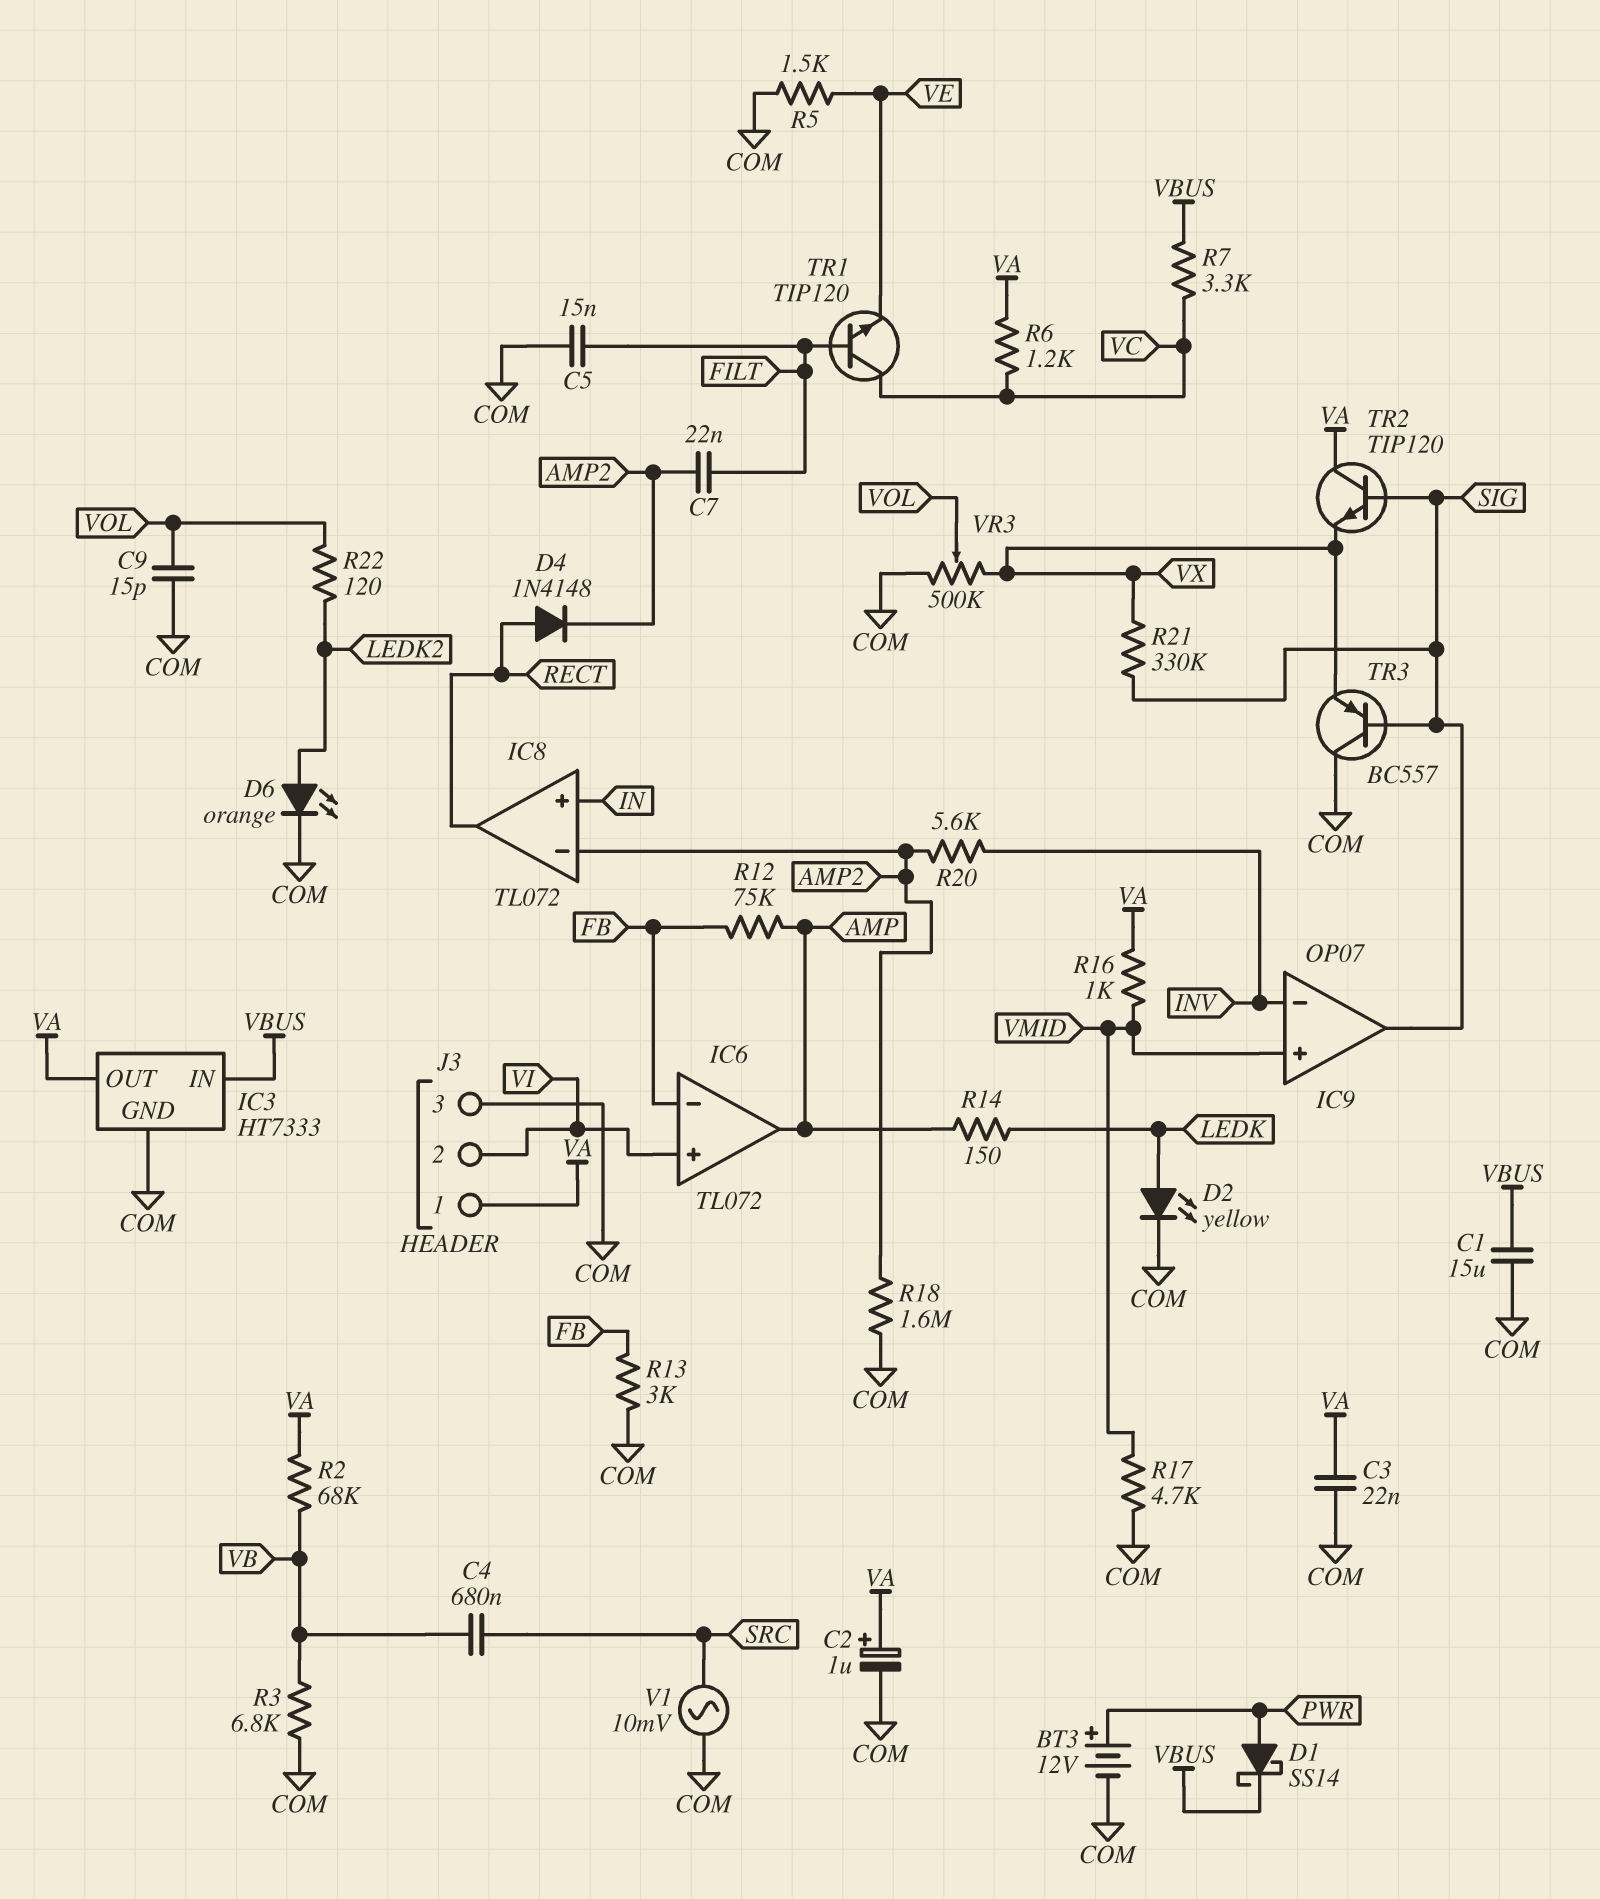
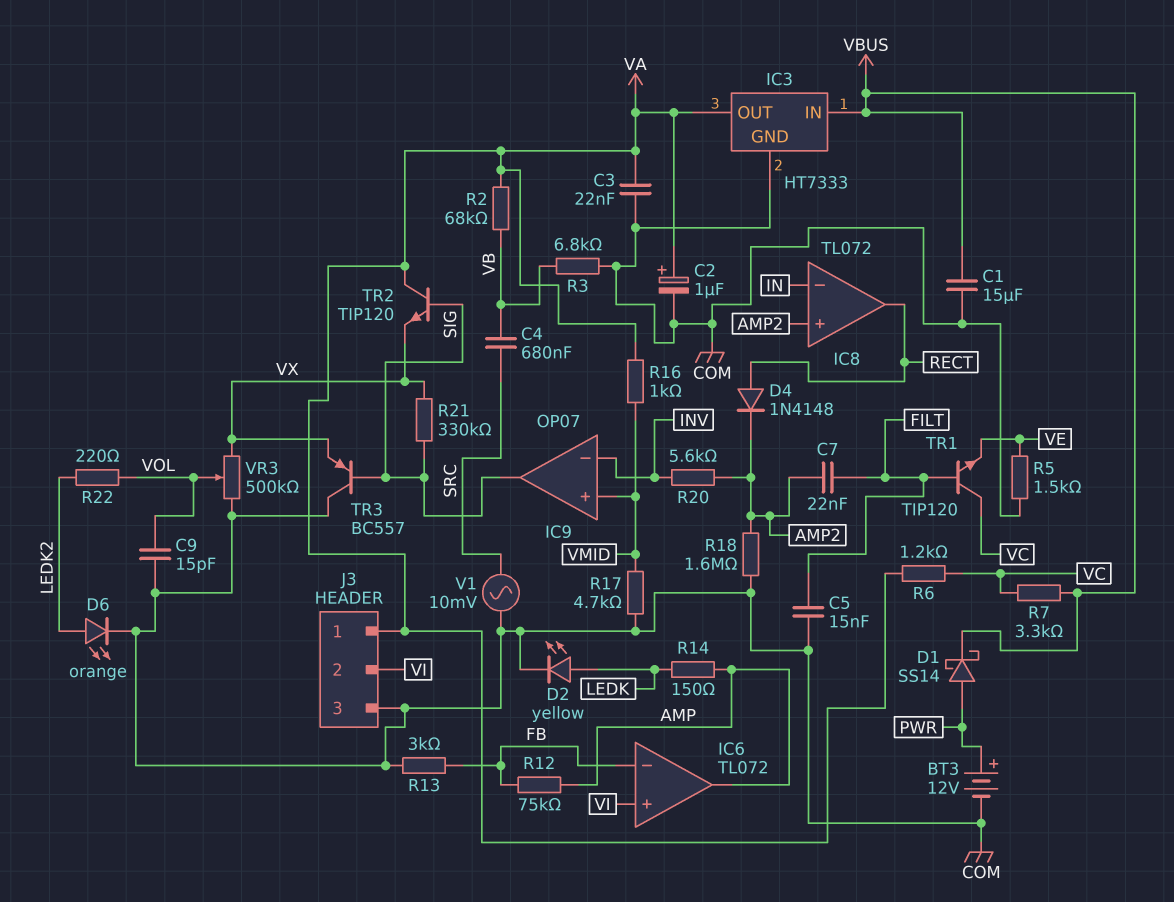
IC8 pin in+: IN -> AMP2
IC8 pin in-: AMP2 -> IN
R22: 120 (LEDK2, VOL) -> 220 (LEDK2, VOL)

